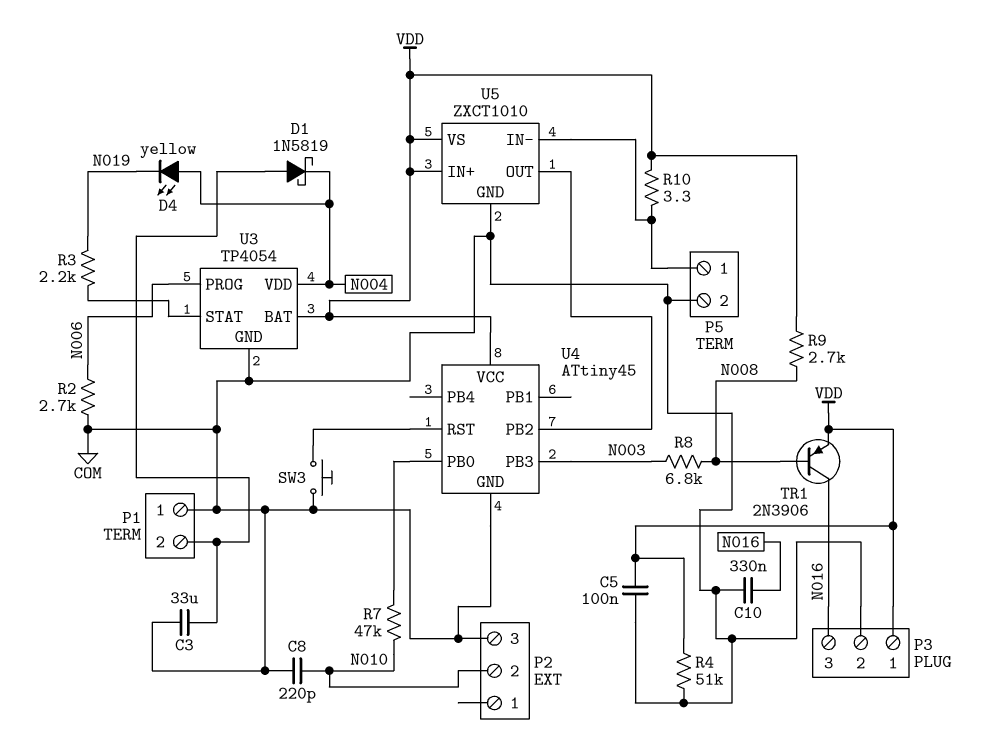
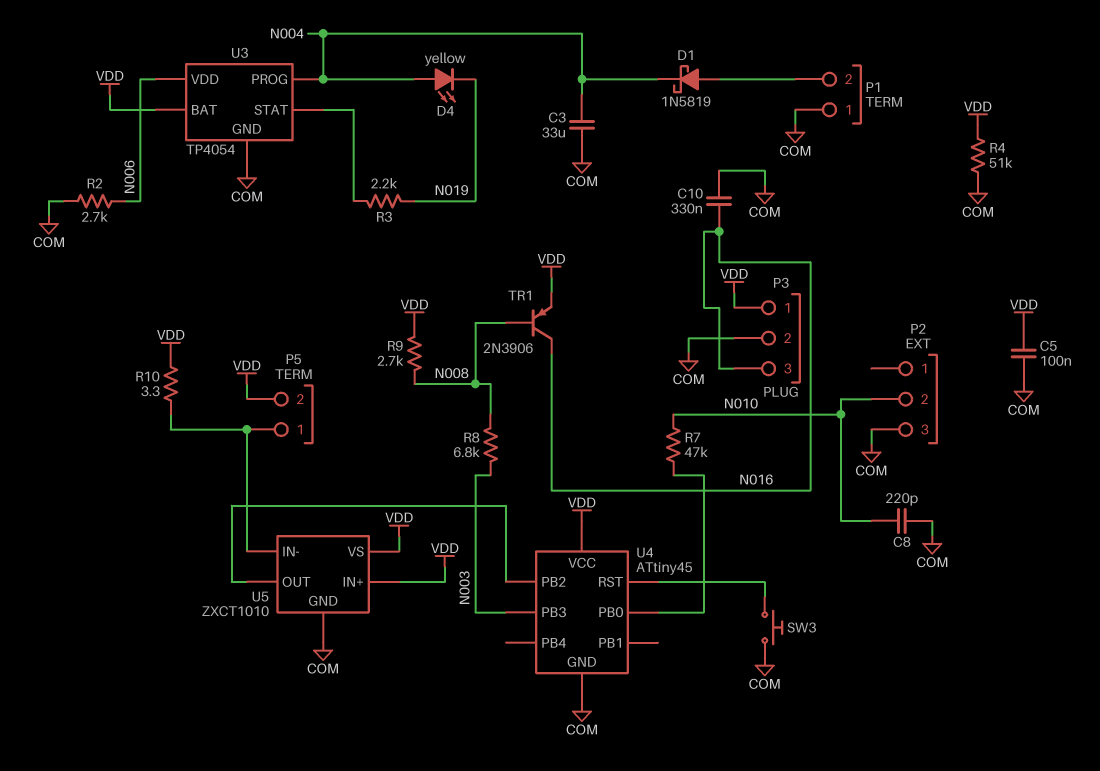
C3: 33uF (COM, P1/2) -> 33uF (COM, N004)
P5 pin 2: COM -> VDD
U3 pin PROG: N006 -> N004
U3 pin VDD: N004 -> N006

